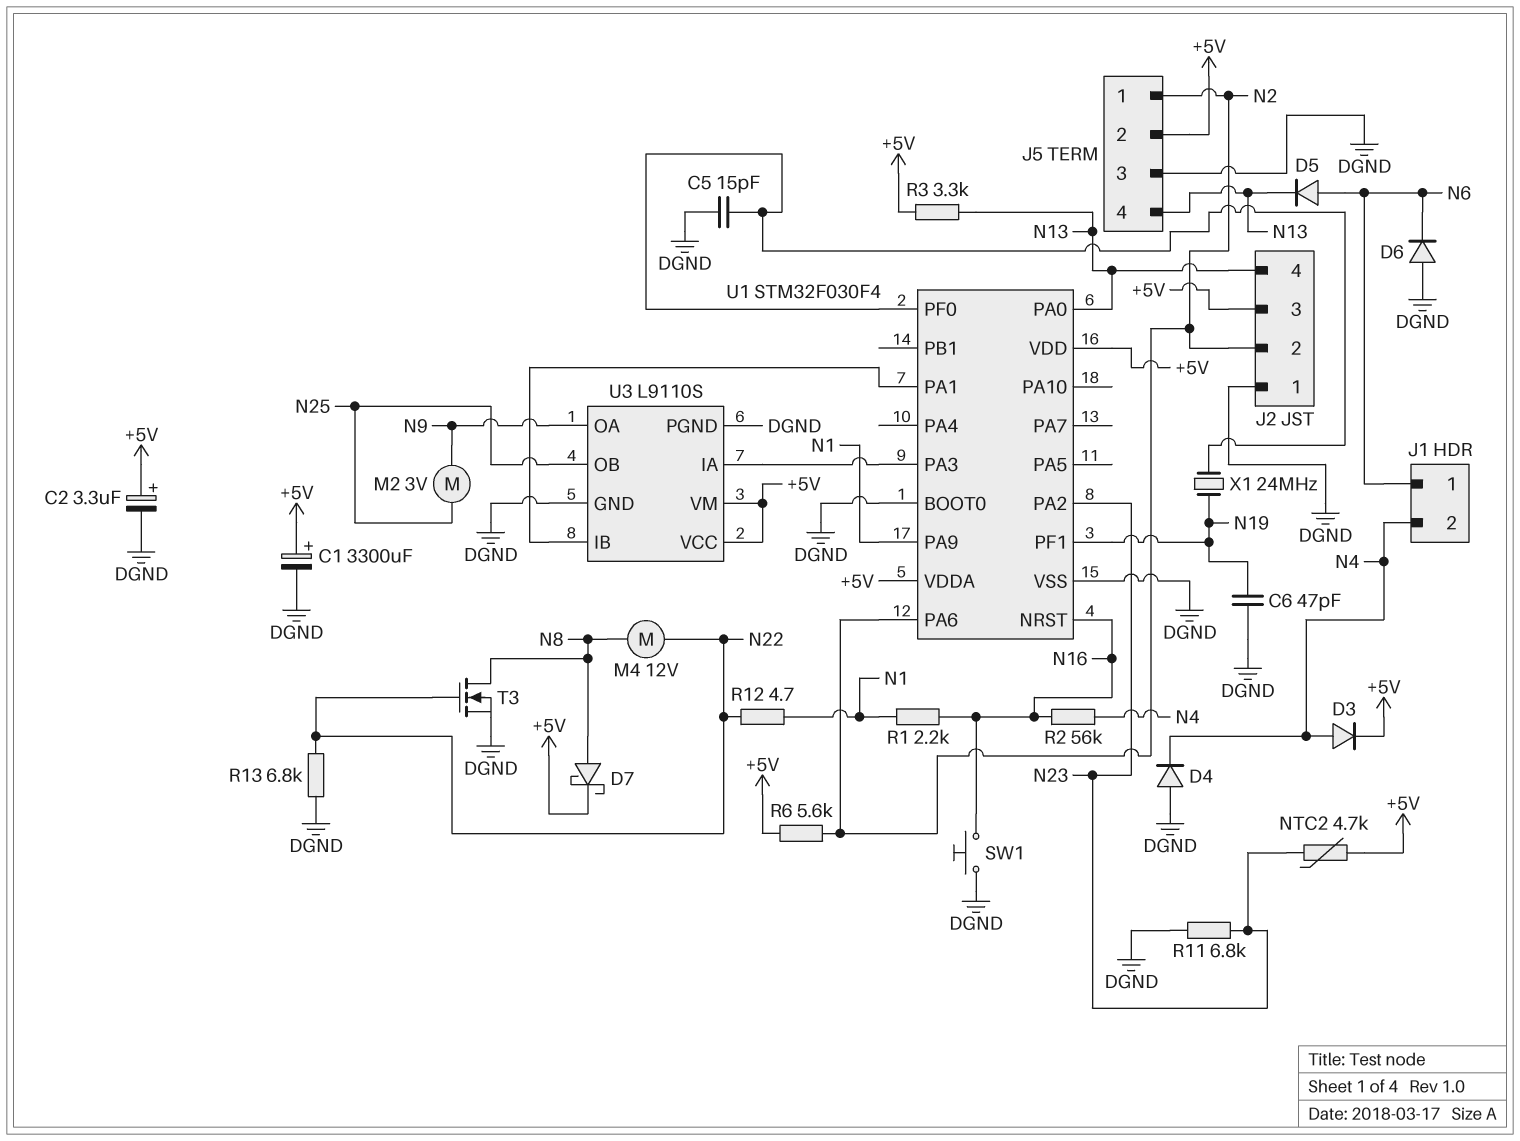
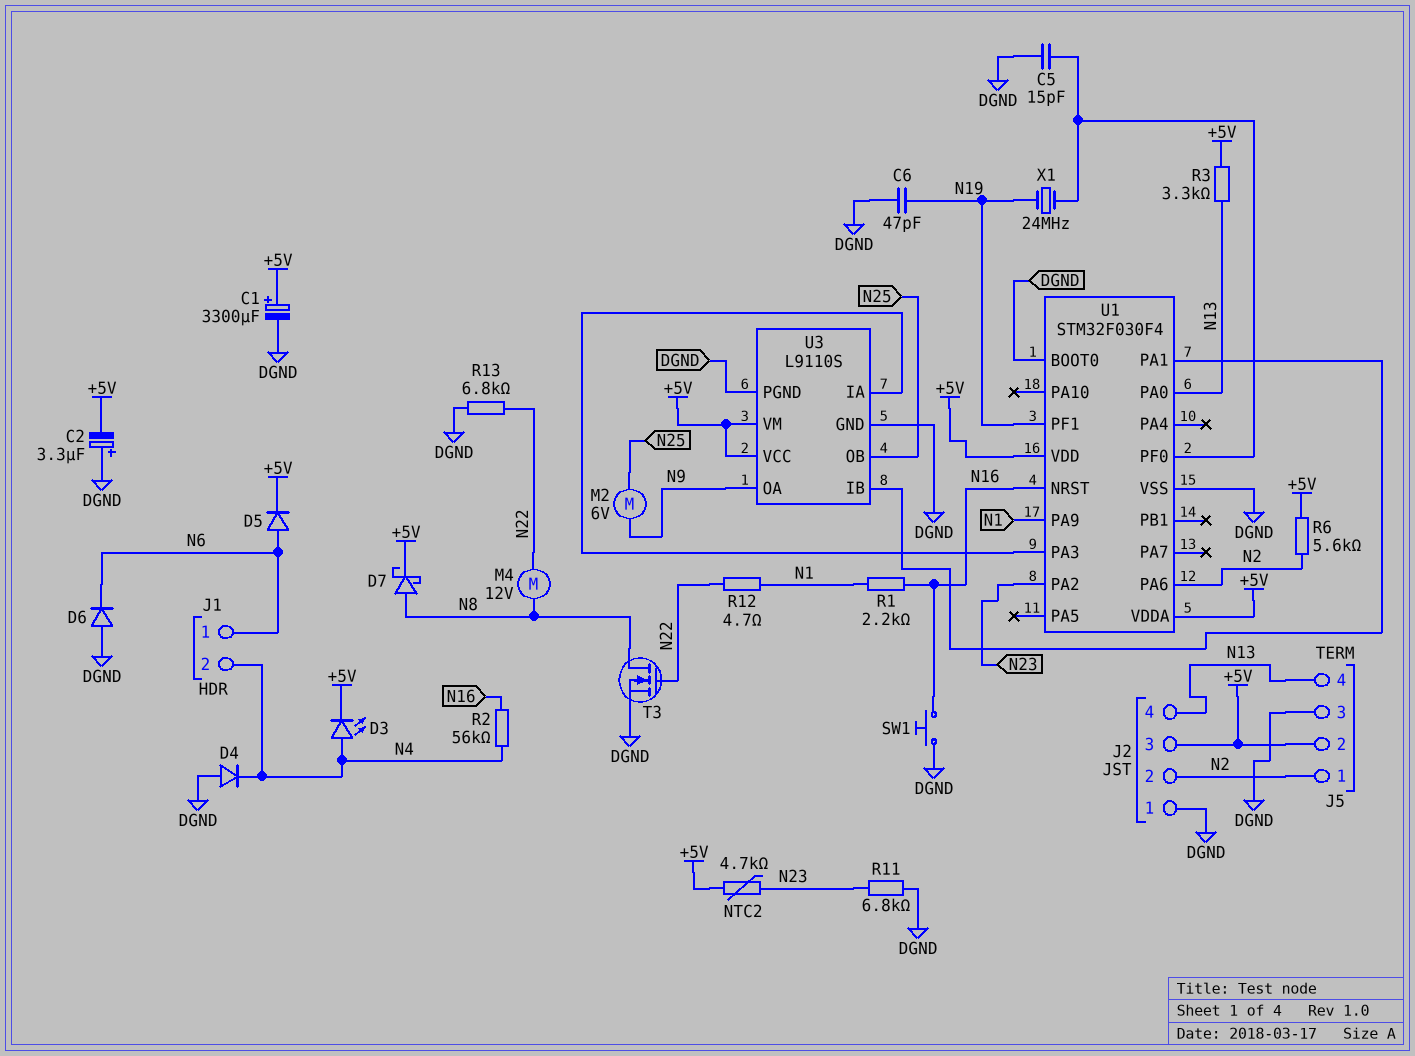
C2: 3.3uF (plus +5V, minus DGND) -> 3.3uF (plus DGND, minus +5V)
D3: diode (A N4, K +5V) -> LED (A N4, K +5V)
D5: diode (A N6, K N13) -> diode (A N6, K +5V)
M2: motor 3V (N9, N25) -> motor 6V (N9, N25)

